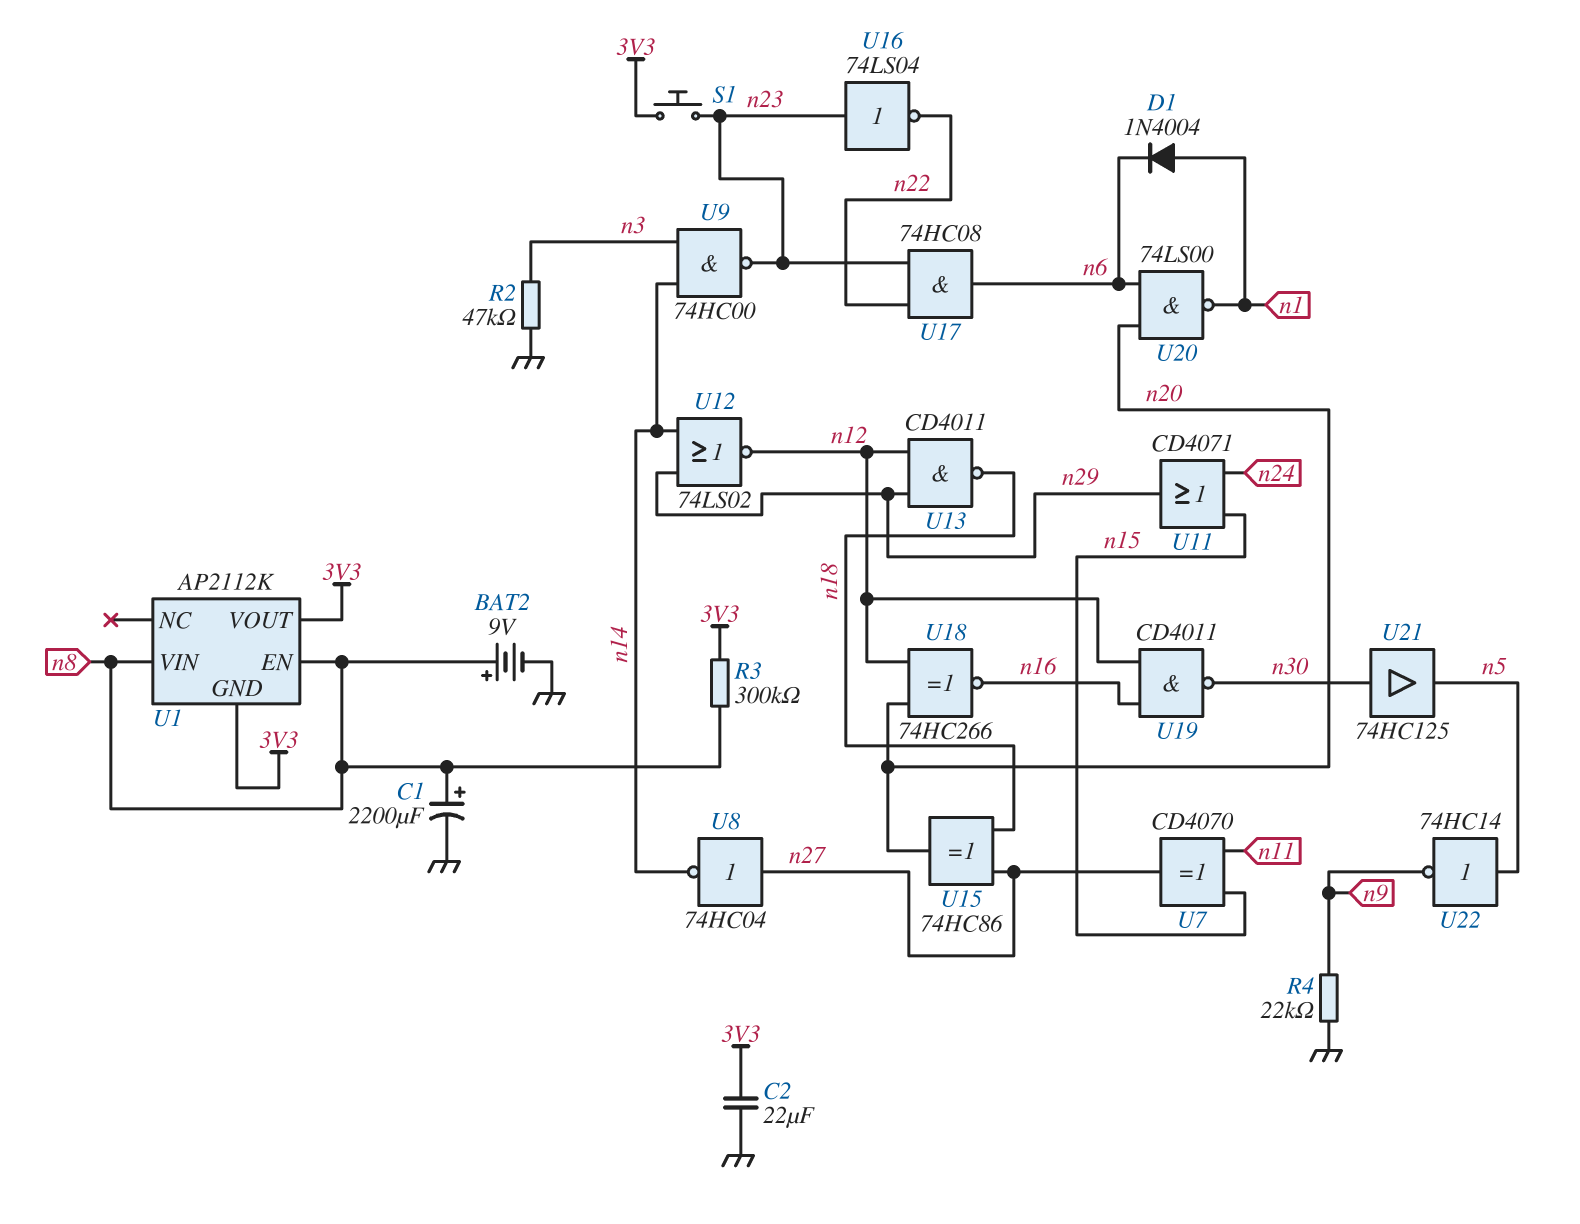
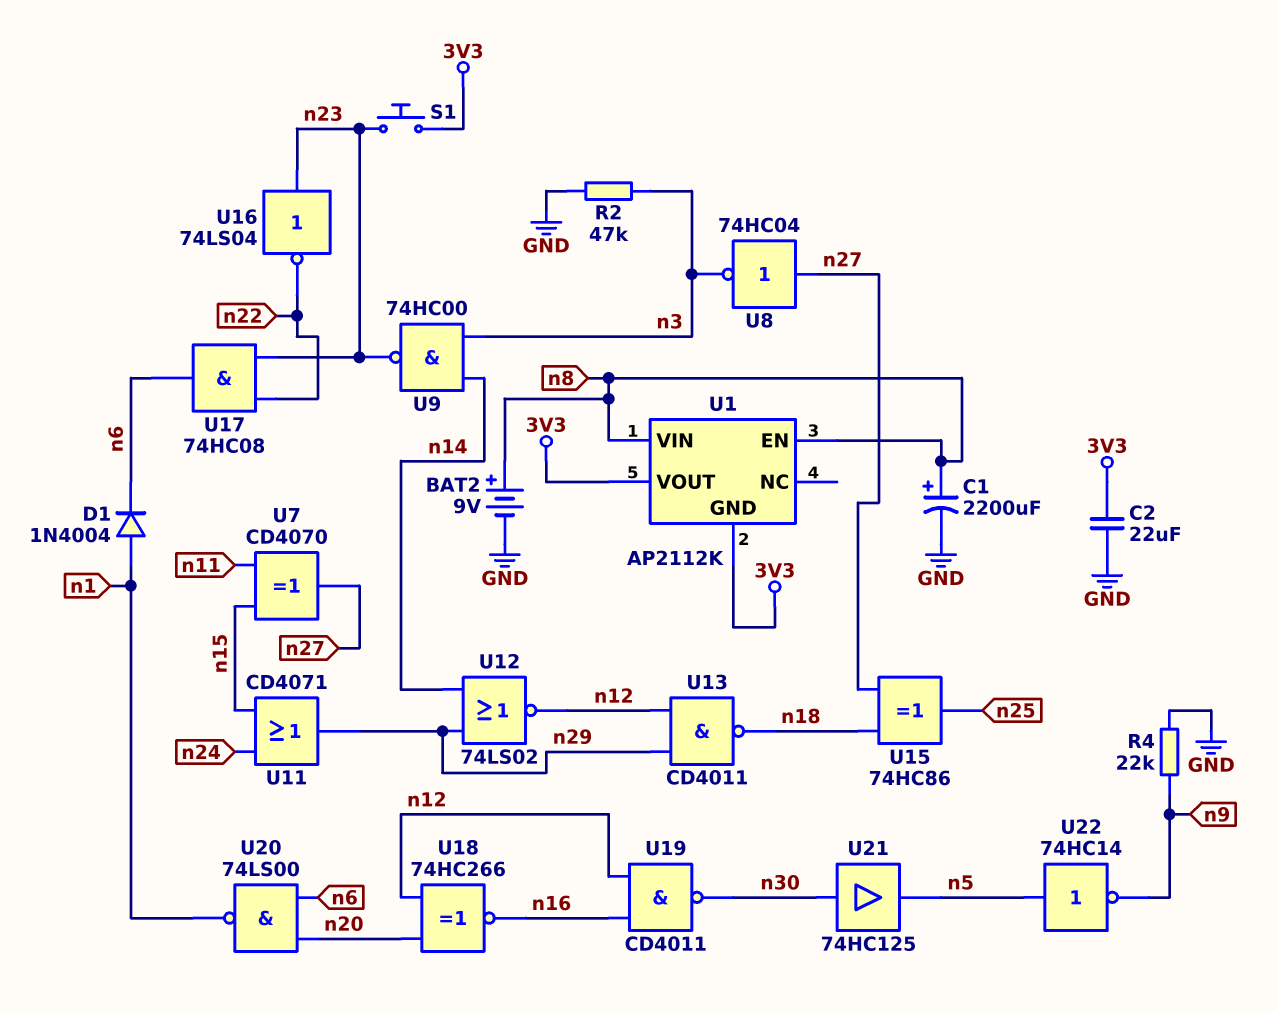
R3: 300k (3V3, n8) -> none
U8: NOT 74HC04 (in n27, out n14) -> NOT 74HC04 (in n27, out n3)
U15: XOR 74HC86 (in n18, in n27, out n20) -> XOR 74HC86 (in n18, in n27, out n25)

